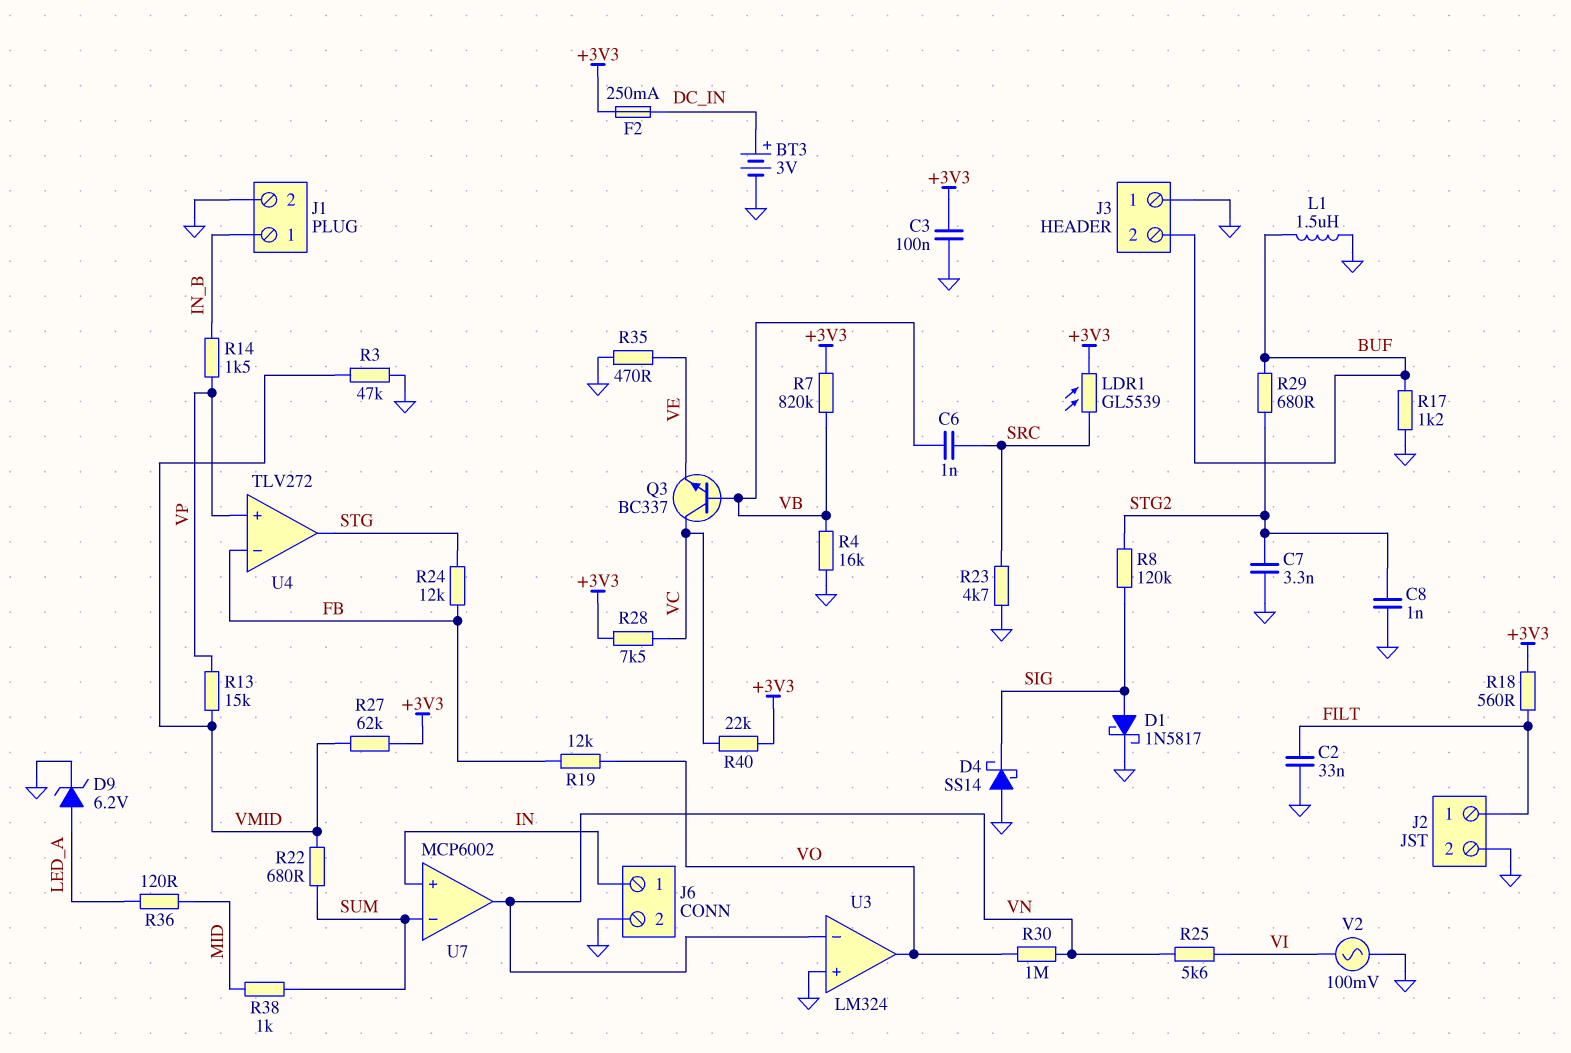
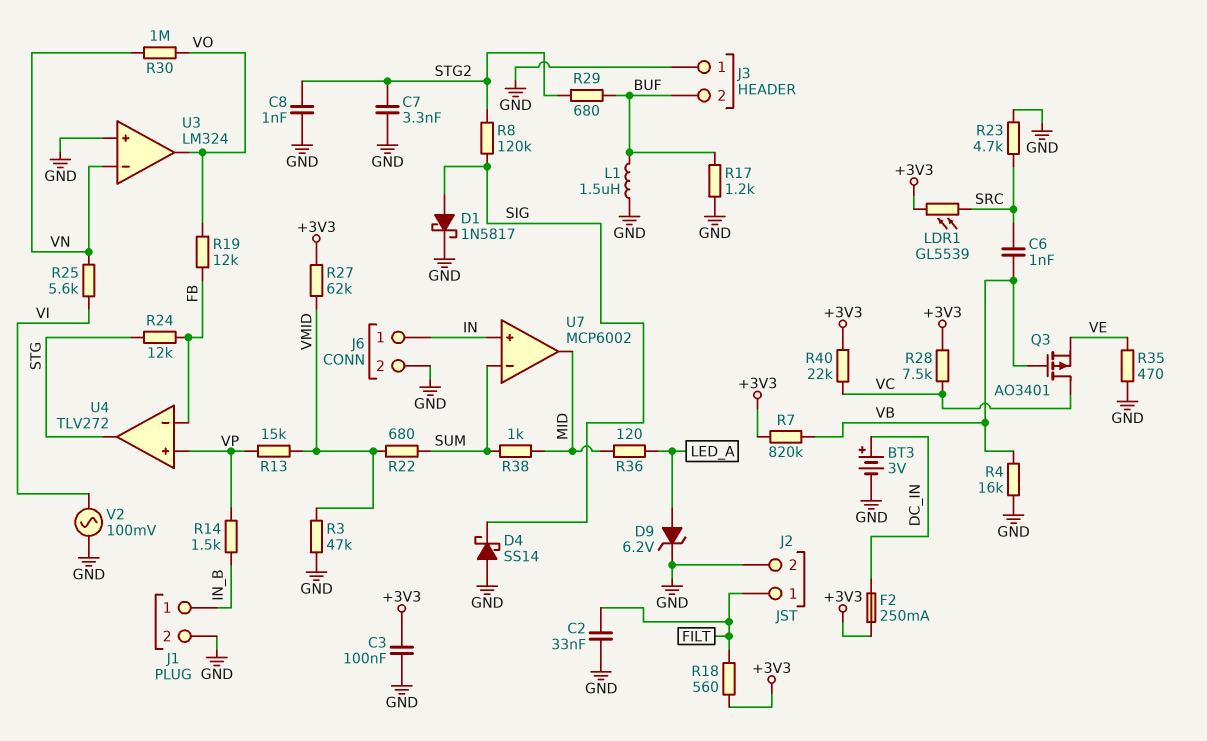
Q3: NPN BC337 (B VB, C VC, E VE) -> PMOS AO3401 (G VB, D VC, S VE)
U7 pin out: VN -> MID

